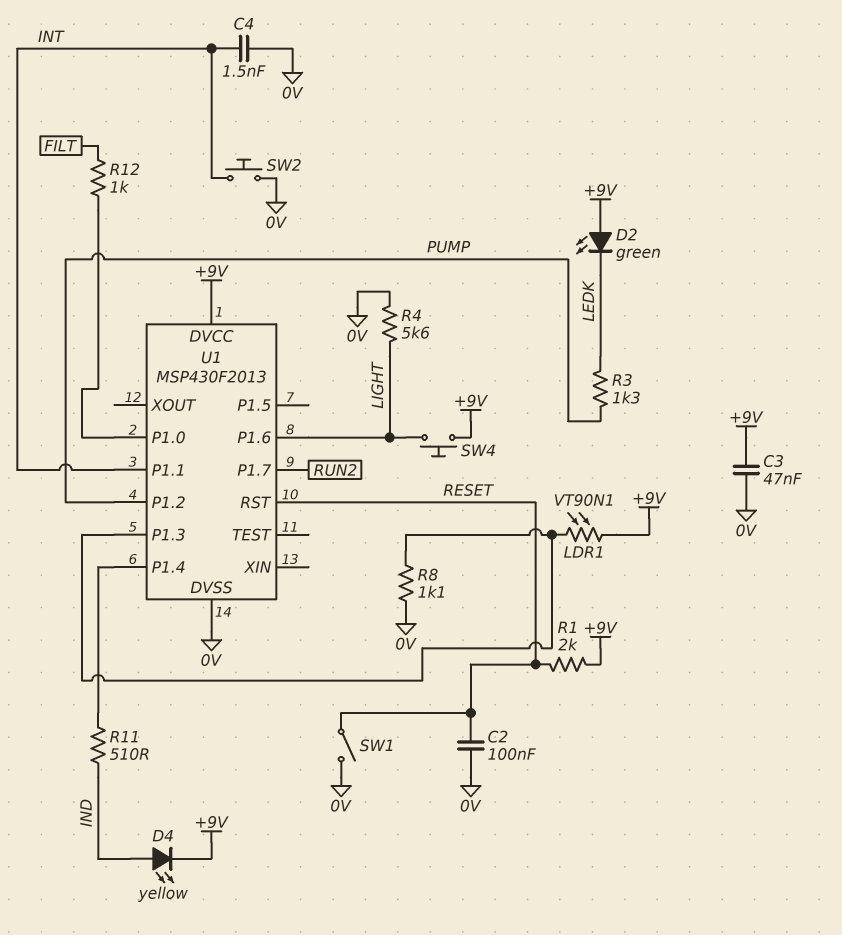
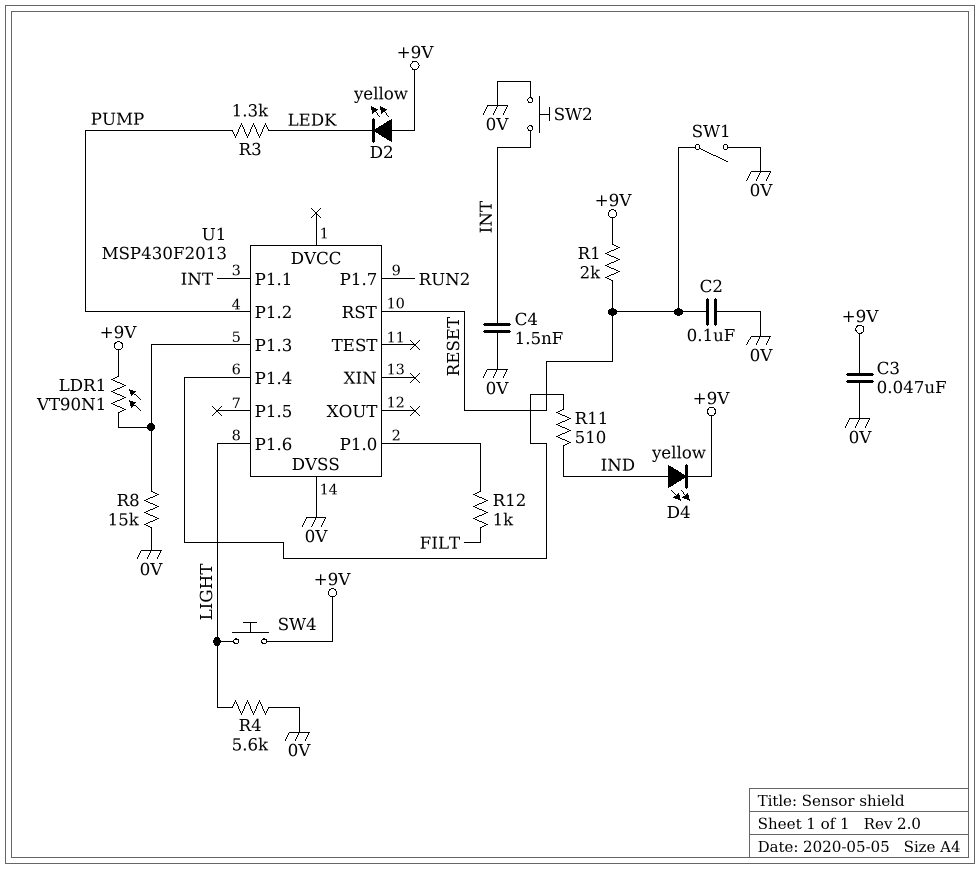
D2: LED green (A +9V, K LEDK) -> LED yellow (A +9V, K LEDK)
R8: 1.1k (0V, U1/P1.3) -> 15k (0V, U1/P1.3)
U1 pin DVCC: +9V -> none

